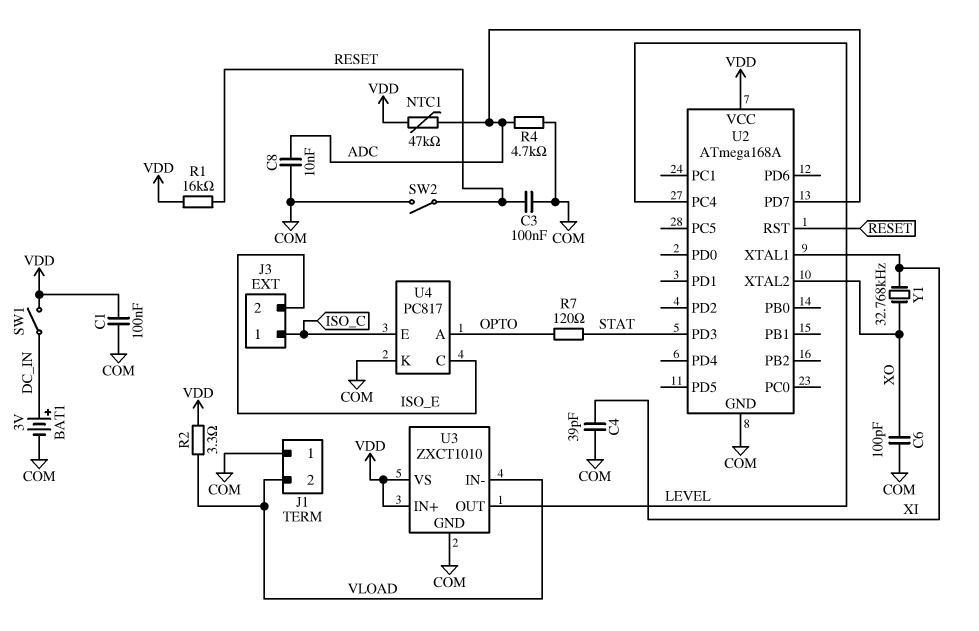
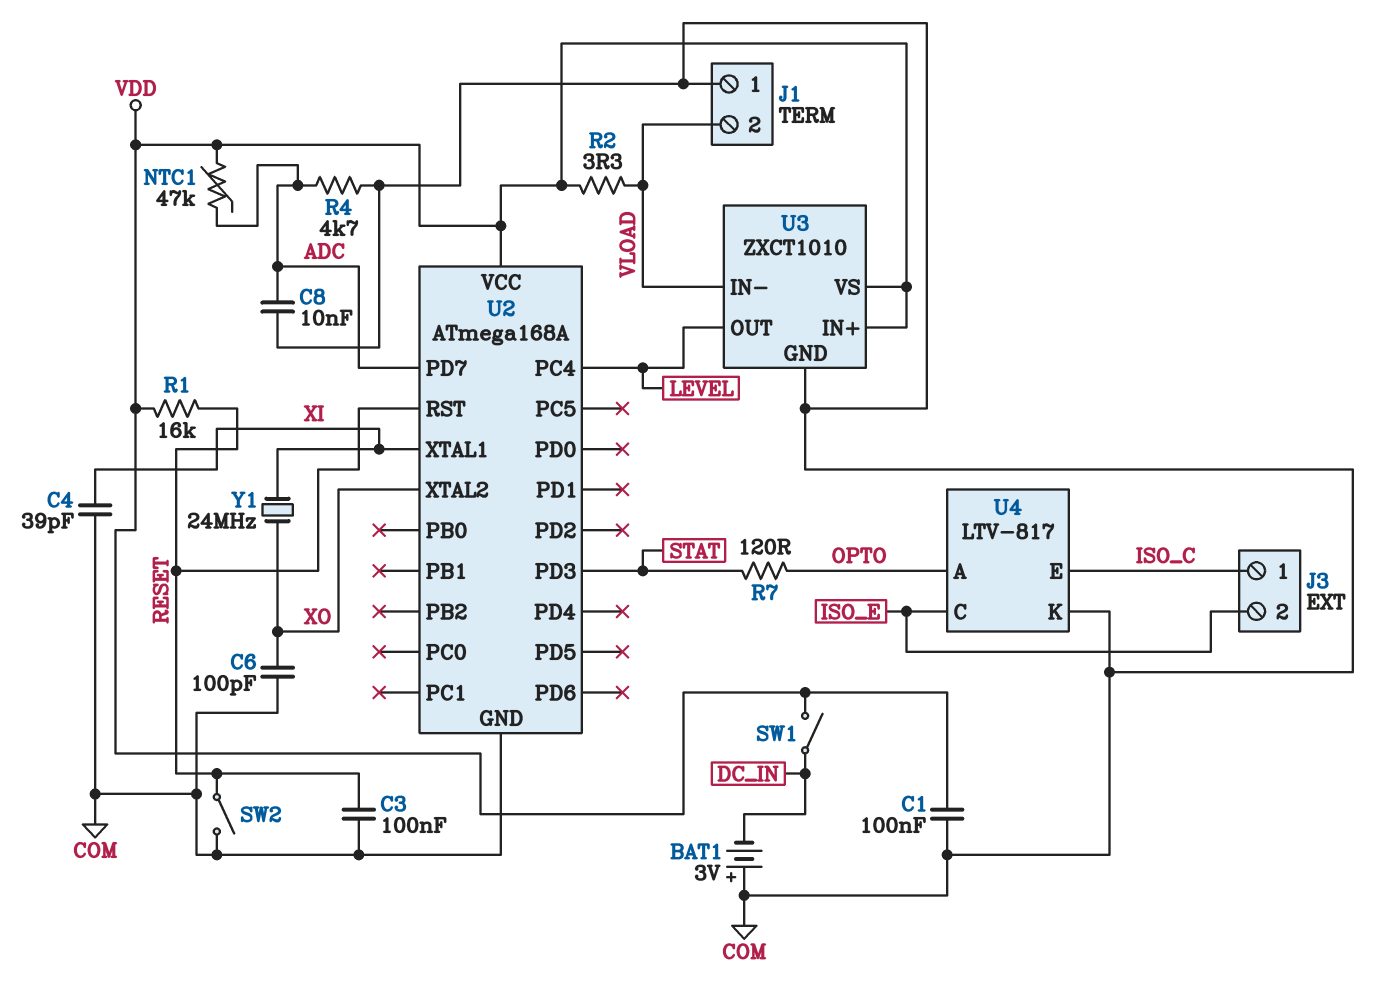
BAT1: 3V (plus DC_IN, minus COM) -> 3V (plus COM, minus DC_IN)
U4: PC817 -> LTV-817
Y1: 32.768kHz (XI, XO) -> 24MHz (XI, XO)

